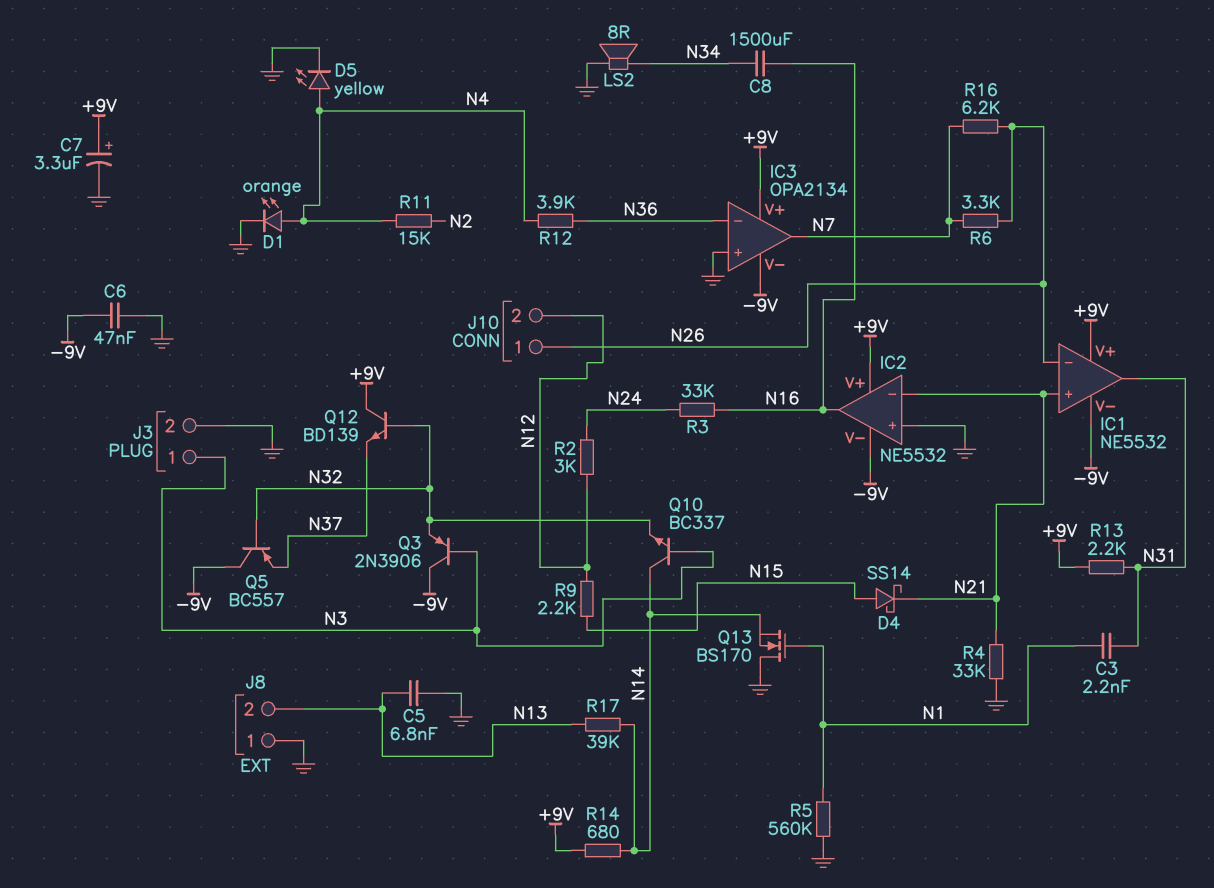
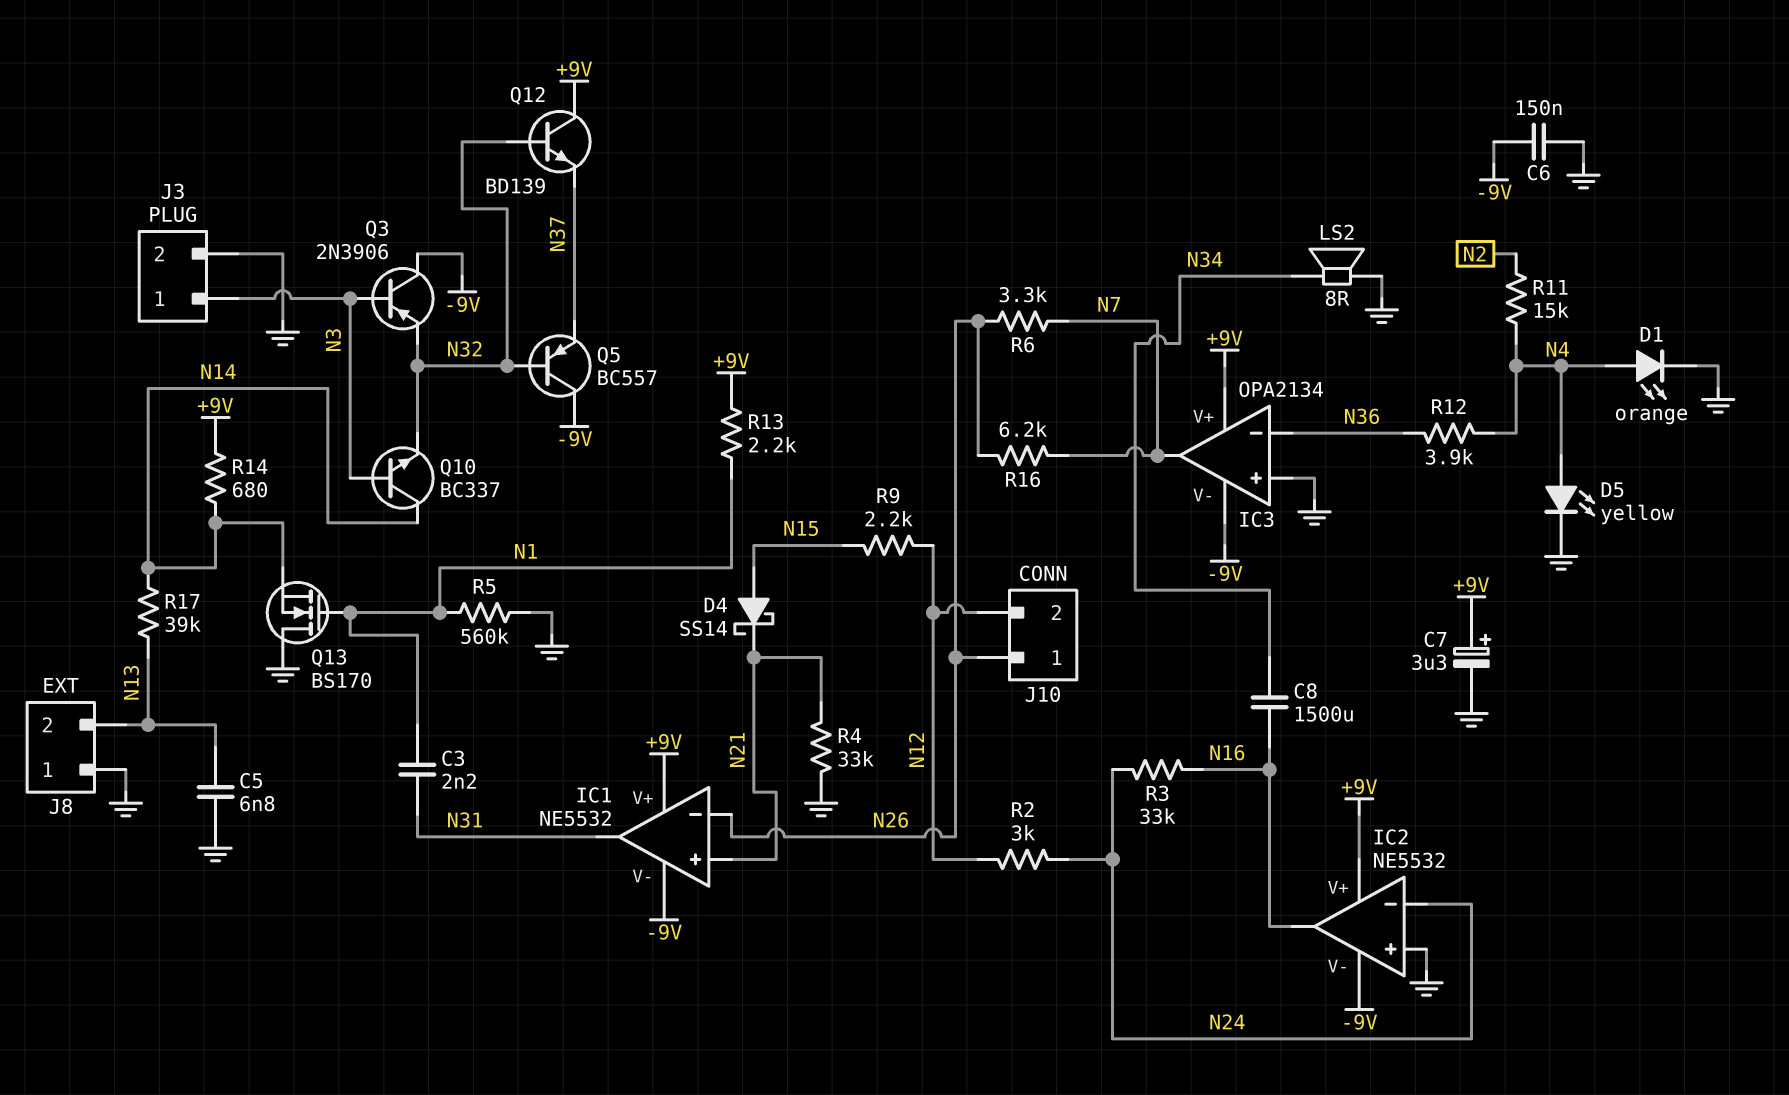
C6: 47nF (-9V, GND) -> 150nF (-9V, GND)
IC2 pin in-: N21 -> N24
R13: 2.2k (+9V, N31) -> 2.2k (+9V, N1)

